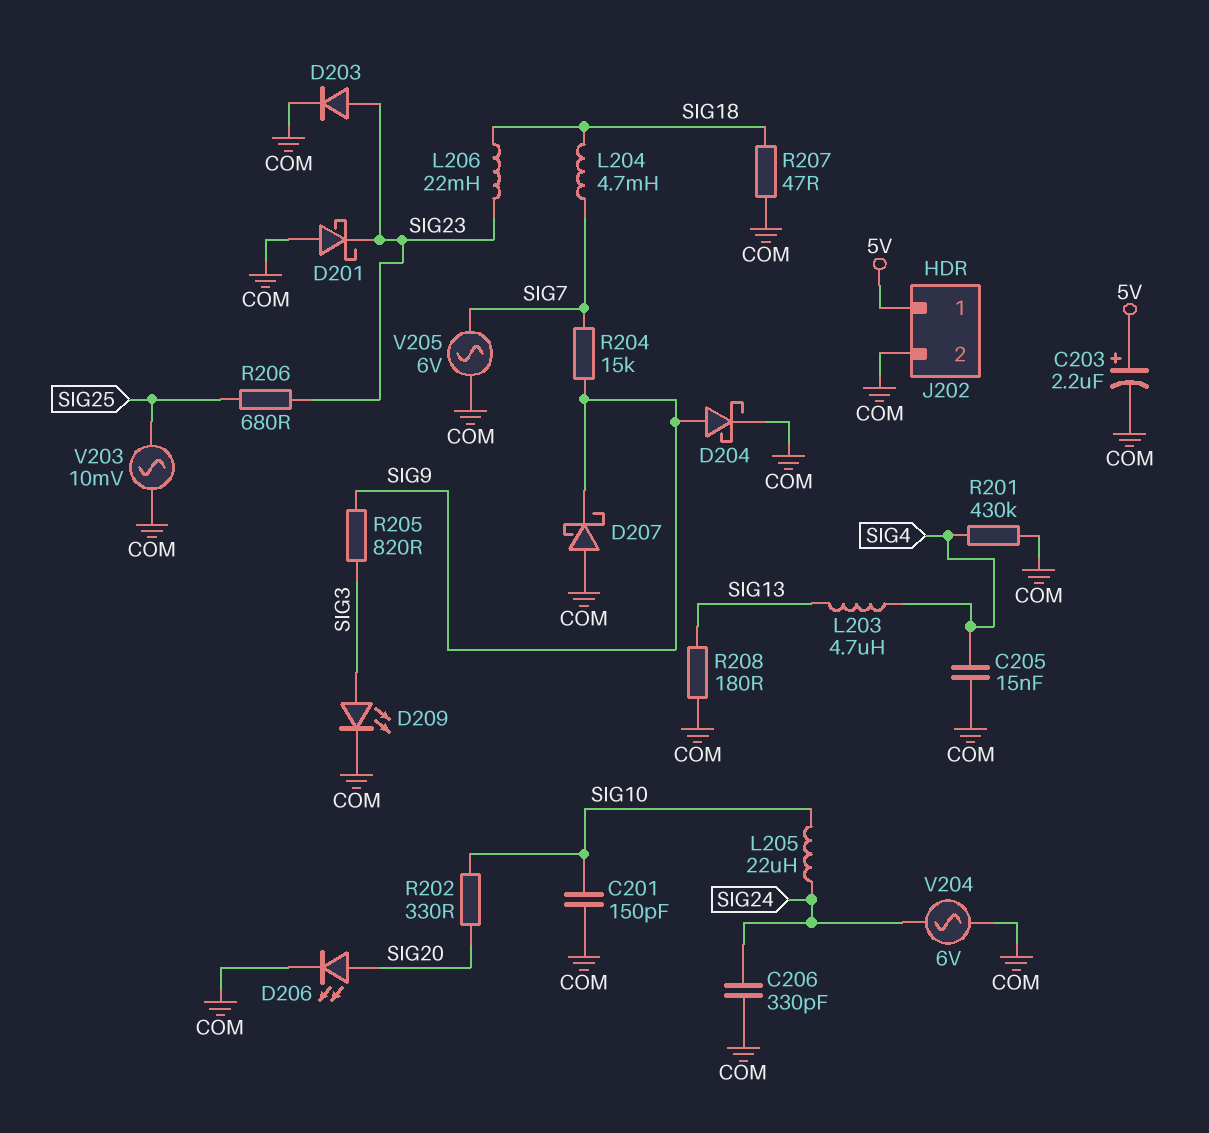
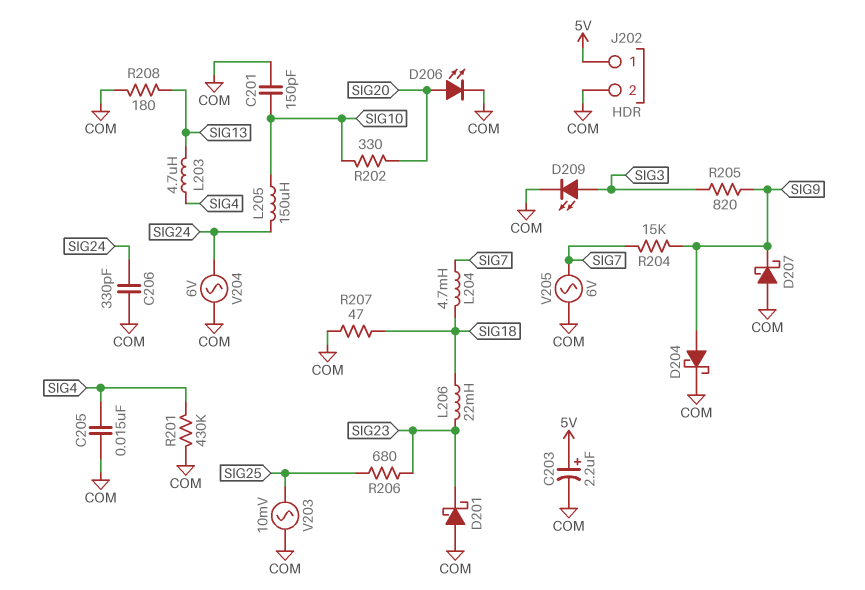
D203: diode (A SIG23, K COM) -> none
L205: 22uH (SIG10, SIG24) -> 150uH (SIG10, SIG24)

